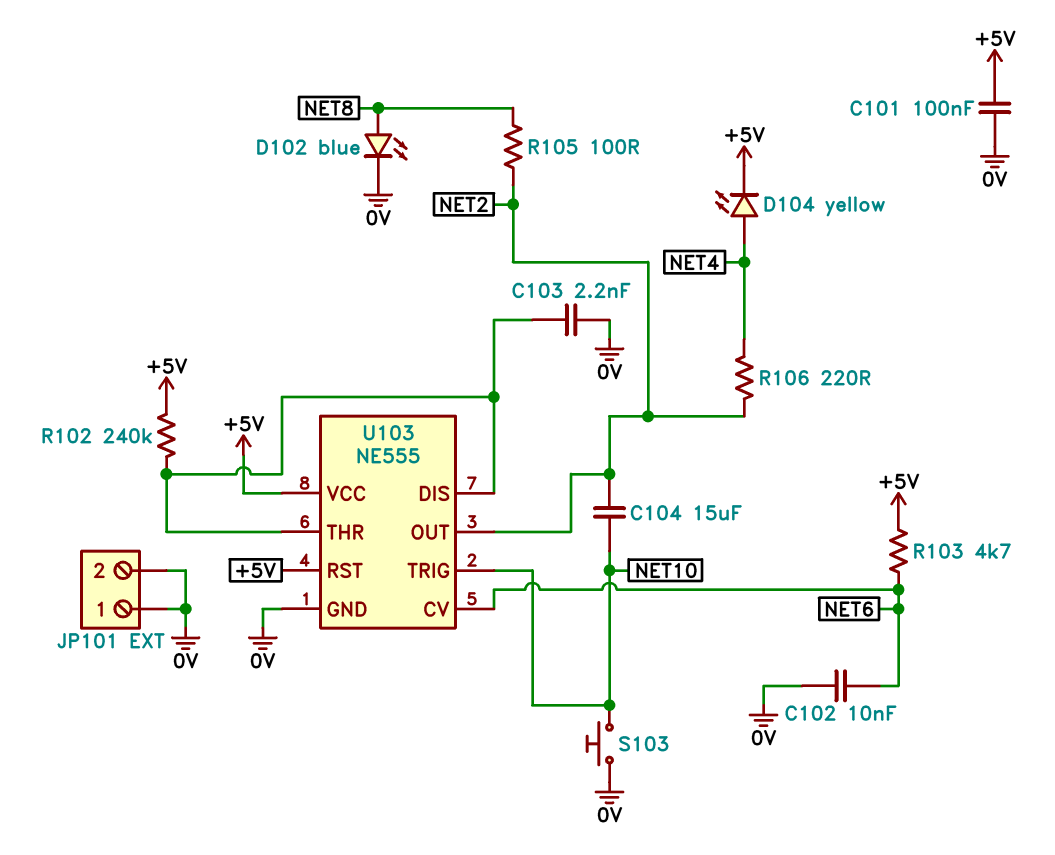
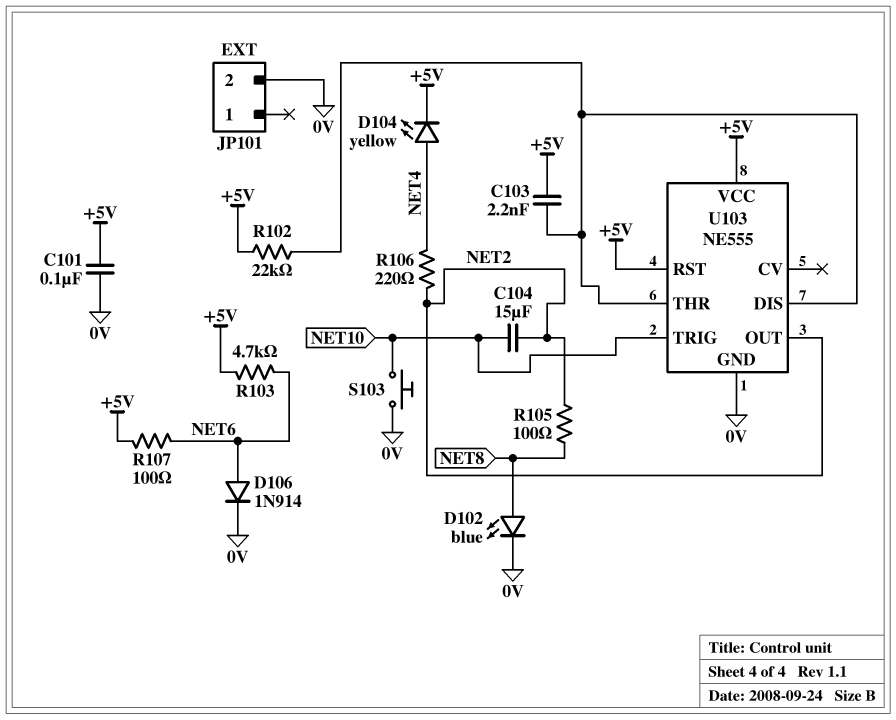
C102: 10nF (0V, NET6) -> none
C103: 2.2nF (0V, U103/DIS) -> 2.2nF (+5V, U103/DIS)
D106: none -> diode 1N914 (A NET6, K 0V)
JP101 pin 1: 0V -> none
R102: 240k (+5V, U103/DIS) -> 22k (+5V, U103/DIS)
R107: none -> 100 (+5V, NET6)
U103 pin CV: NET6 -> none

